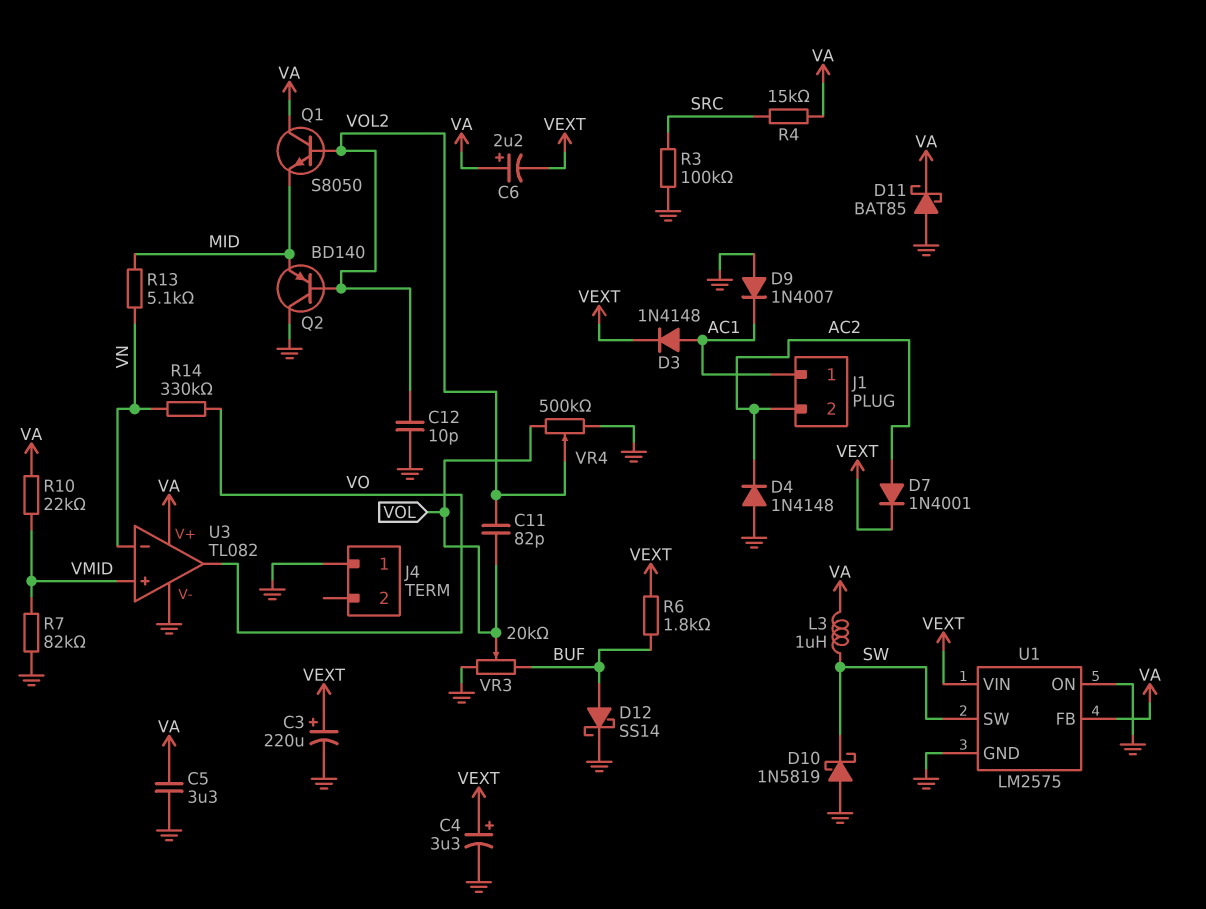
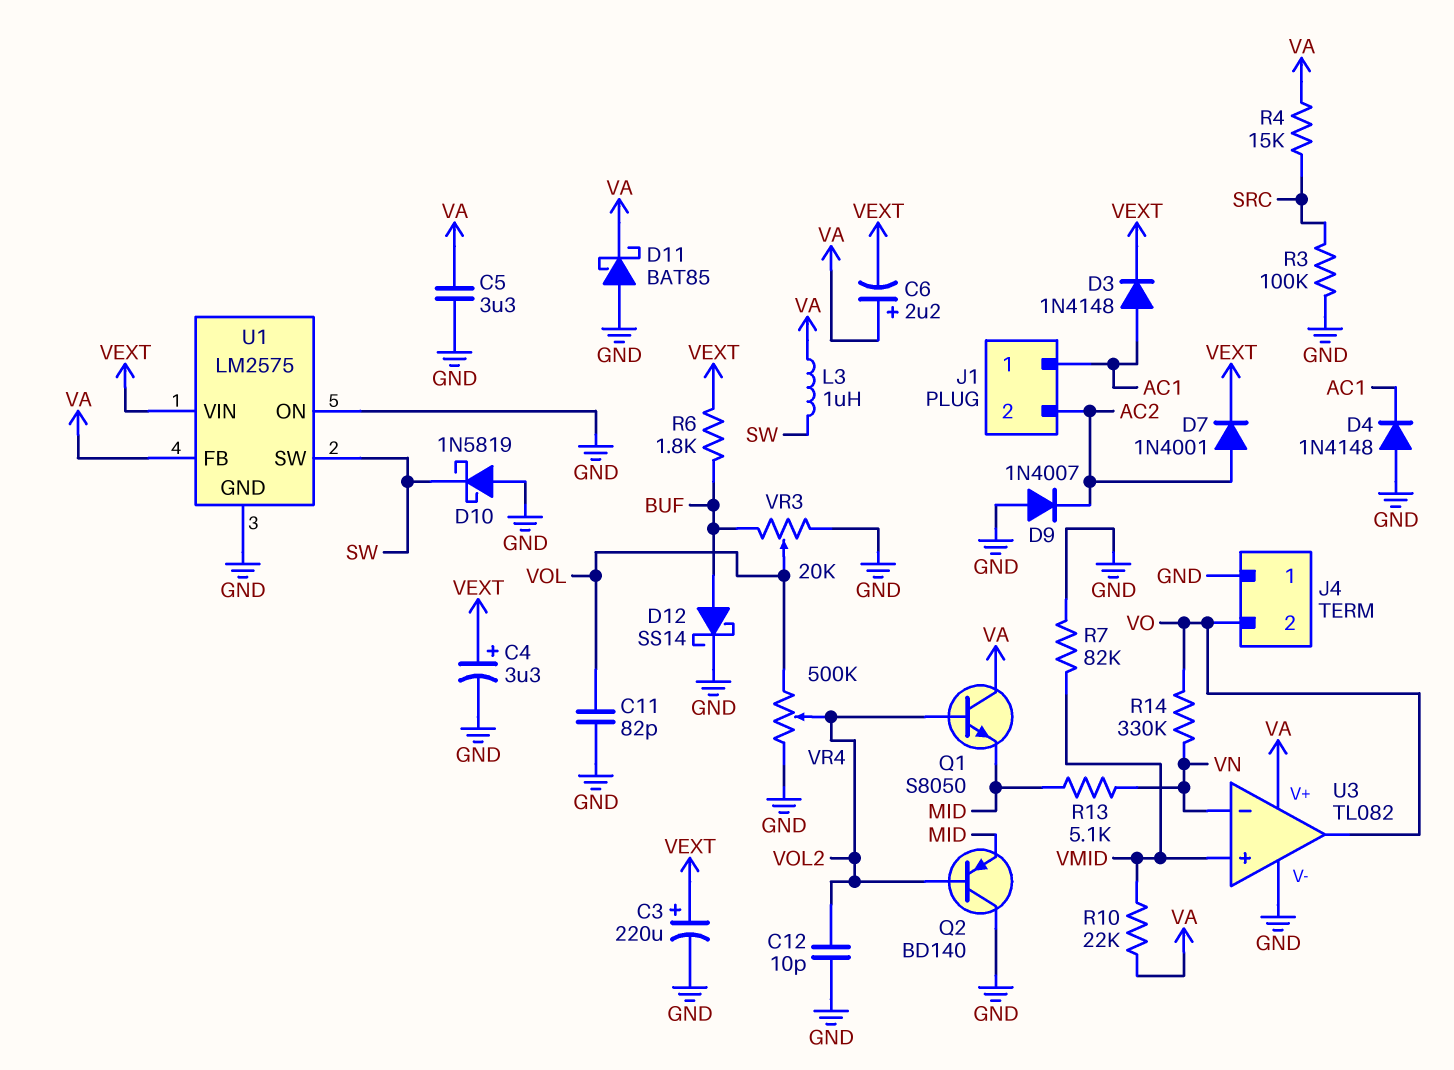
C11: 82pF (VOL, VOL2) -> 82pF (GND, VOL)
D4: diode 1N4148 (A GND, K AC2) -> diode 1N4148 (A GND, K AC1)
D9: diode 1N4007 (A GND, K AC1) -> diode 1N4007 (A GND, K AC2)
J4 pin 2: none -> VO

